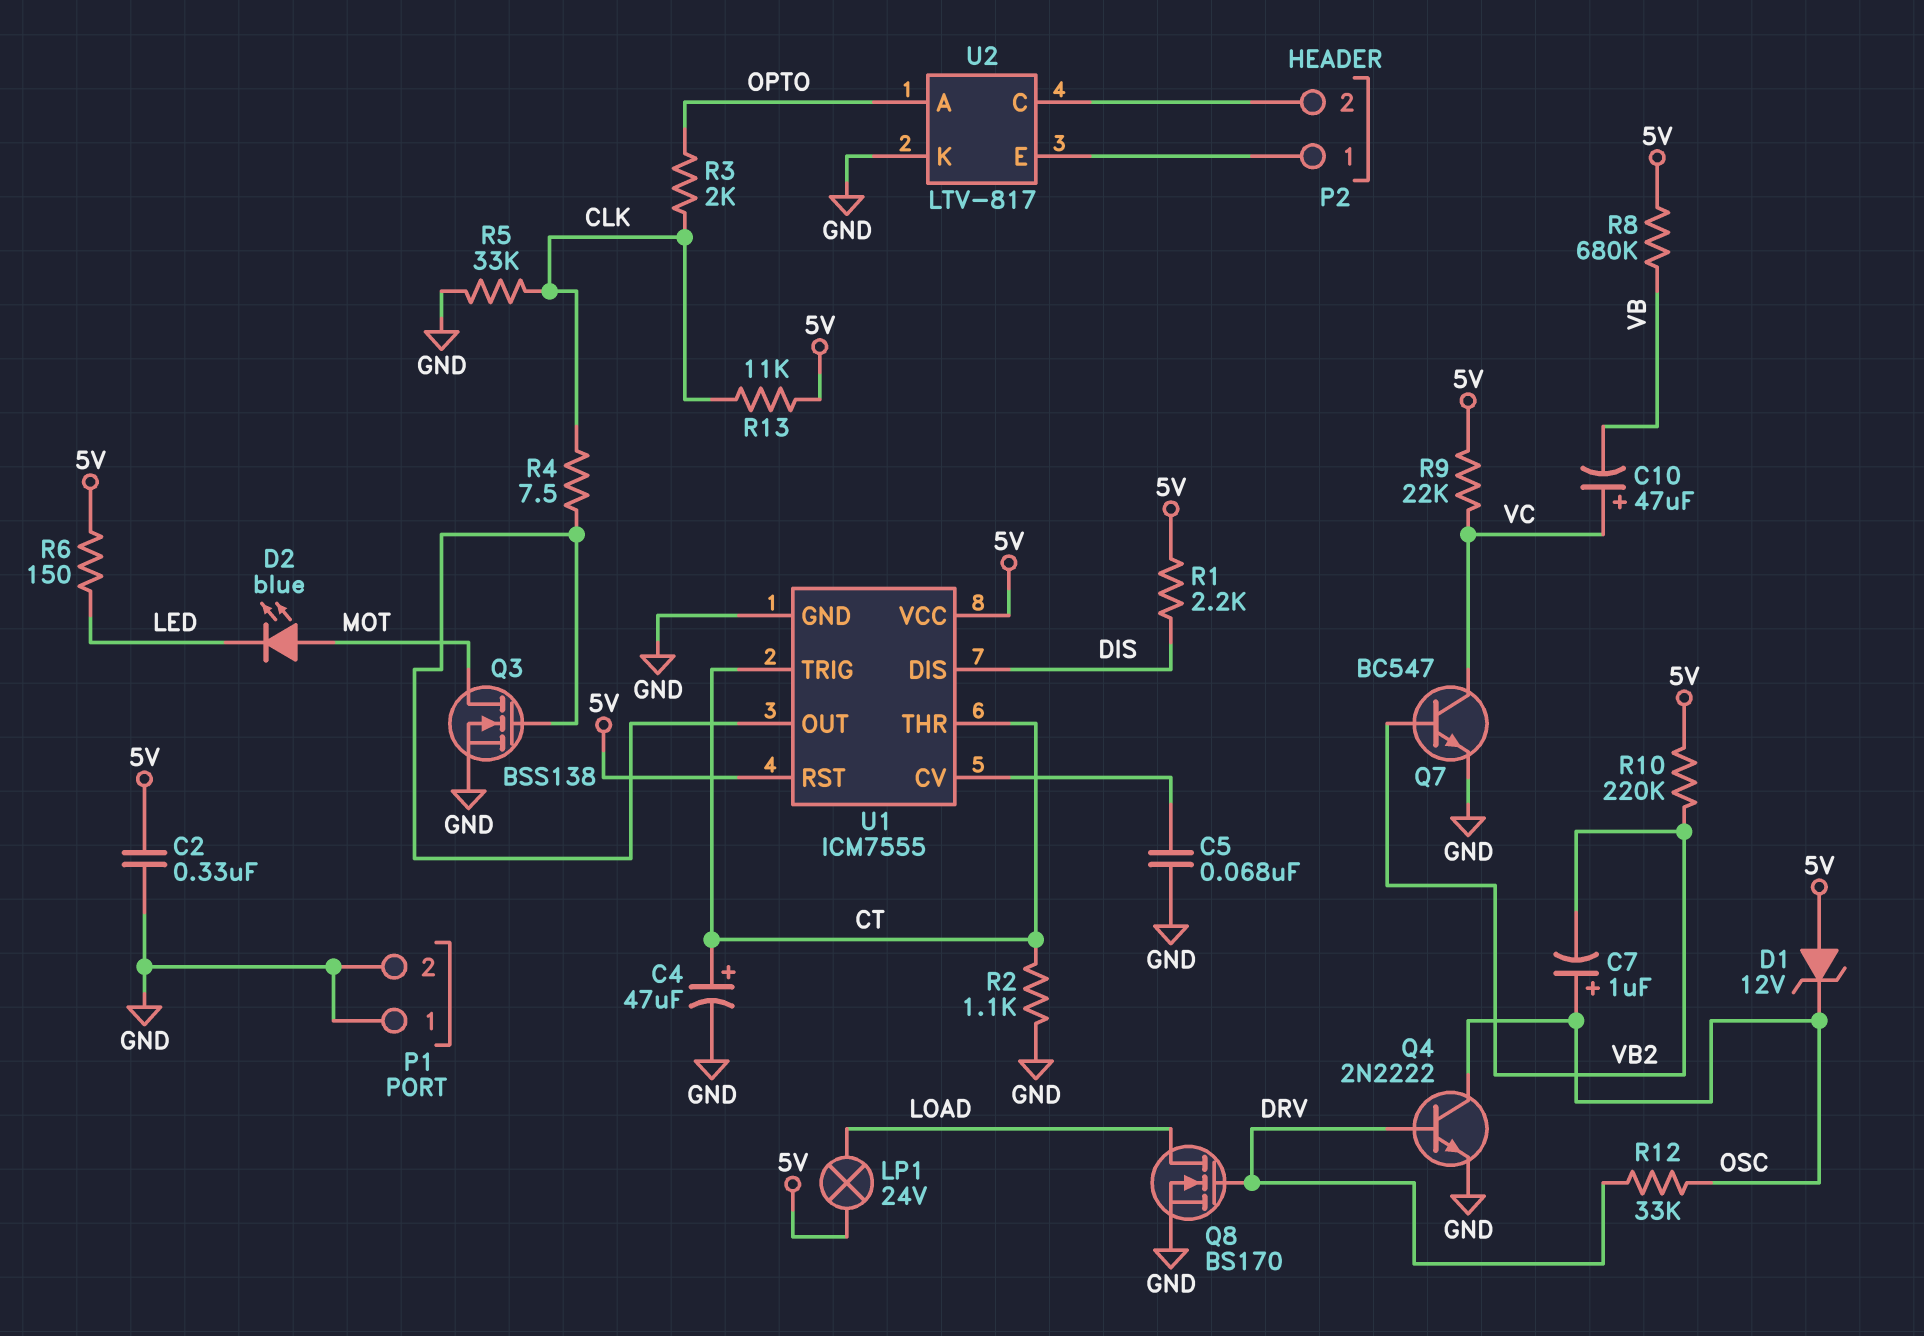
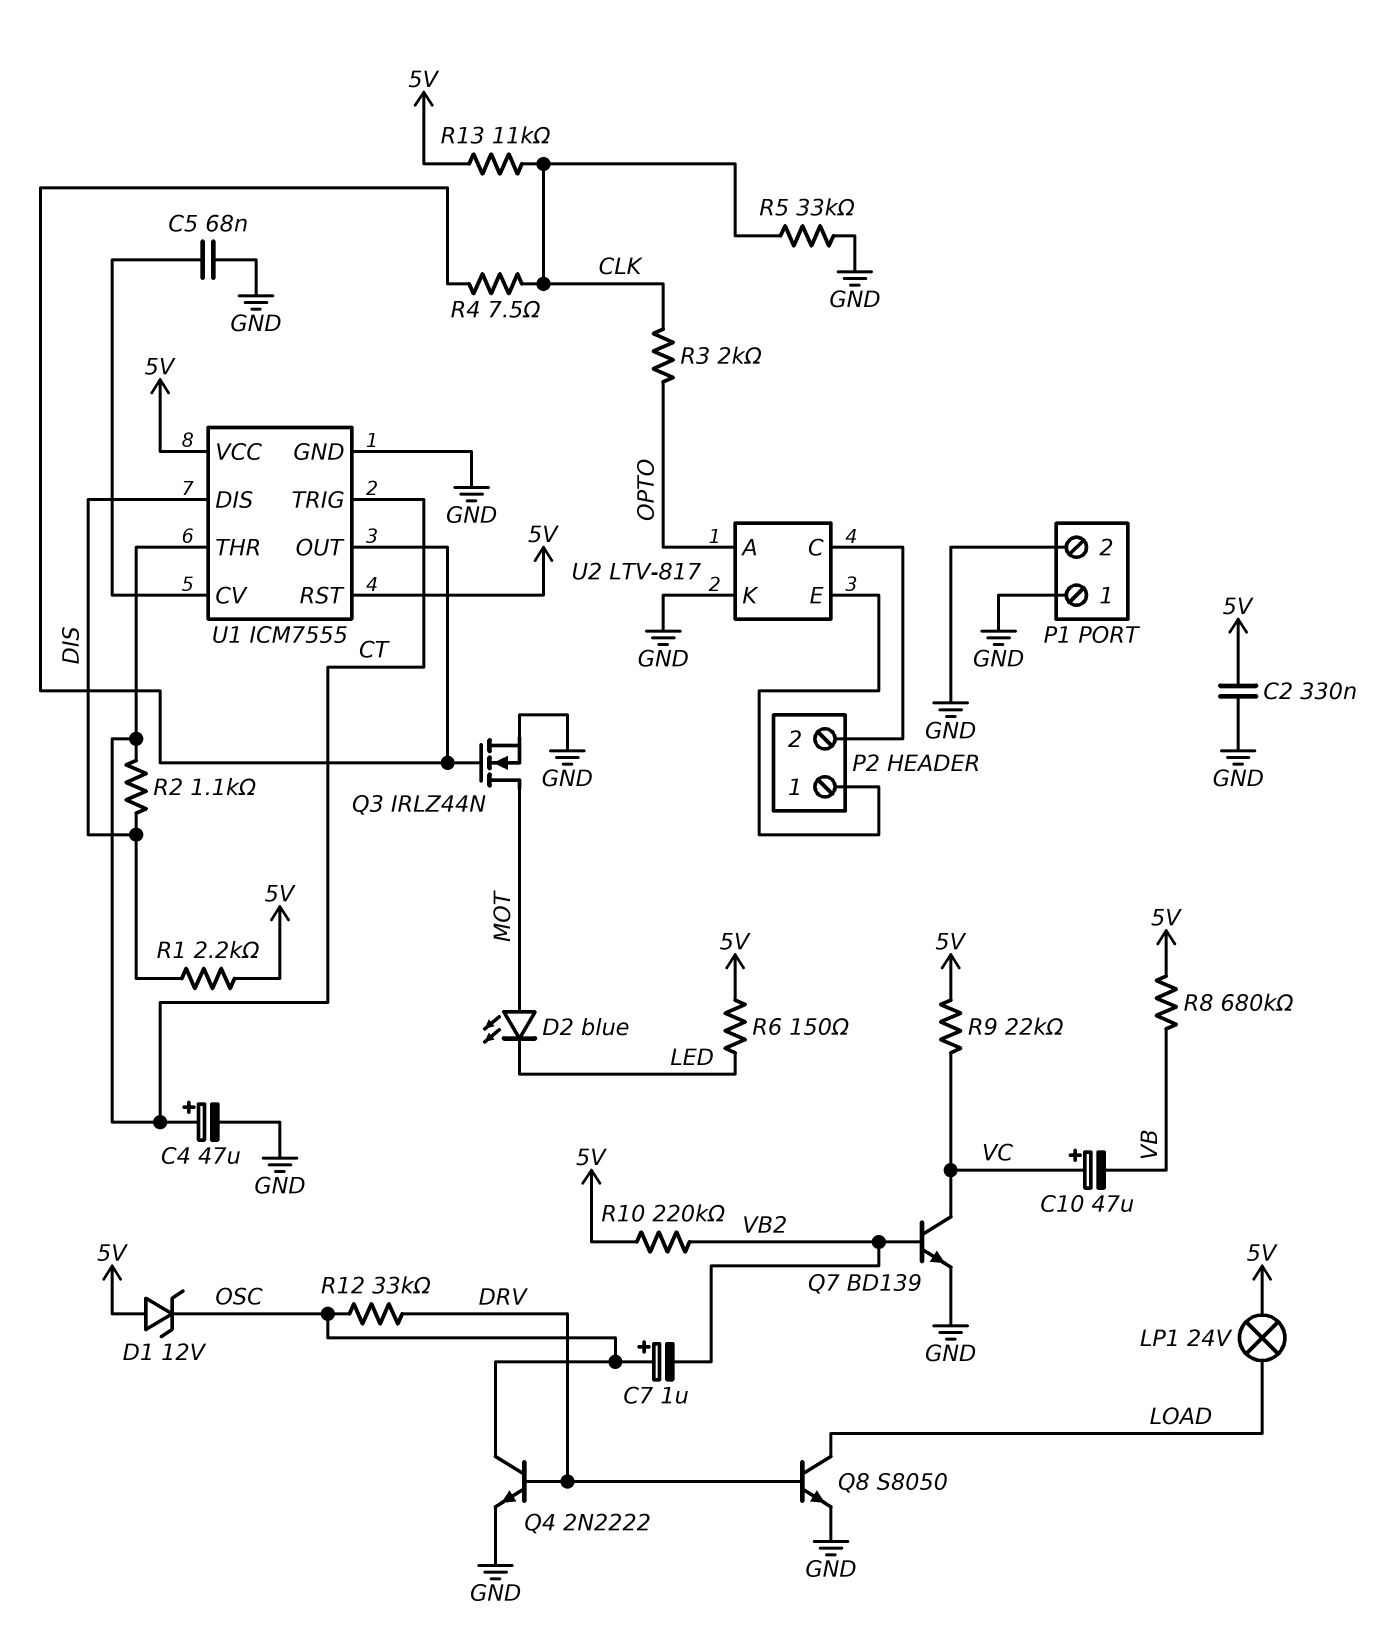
Q3: NMOS BSS138 (G U1/OUT, D MOT, S GND) -> NMOS IRLZ44N (G U1/OUT, D MOT, S GND)
Q7: NPN BC547 (B VB2, C VC, E GND) -> NPN BD139 (B VB2, C VC, E GND)
Q8: NMOS BS170 (G DRV, D LOAD, S GND) -> NPN S8050 (B DRV, C LOAD, E GND)
R2: 1.1k (CT, GND) -> 1.1k (CT, DIS)

